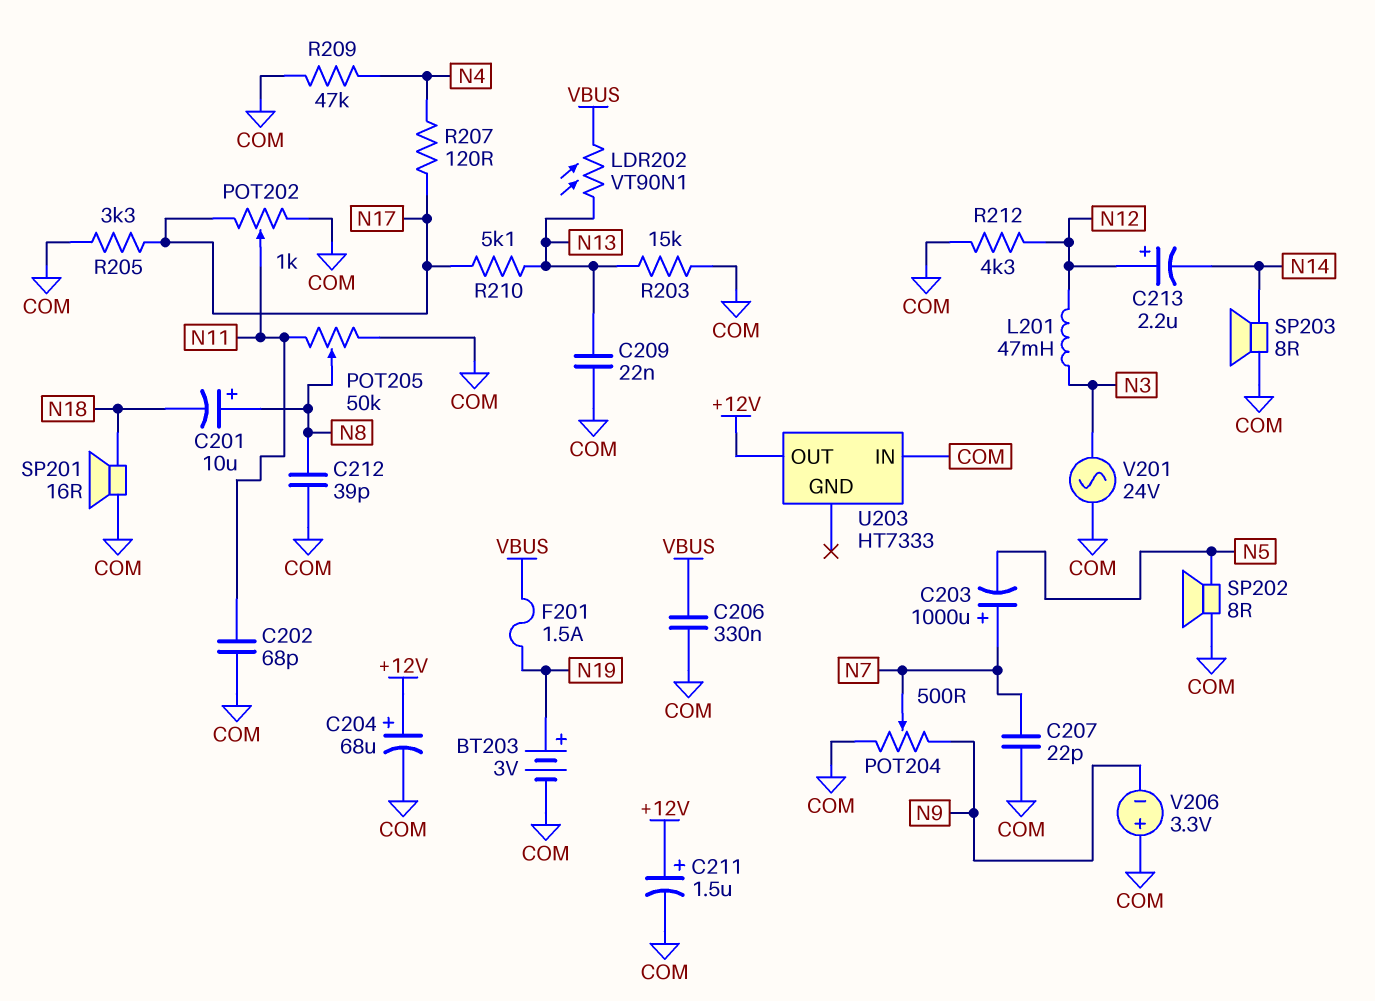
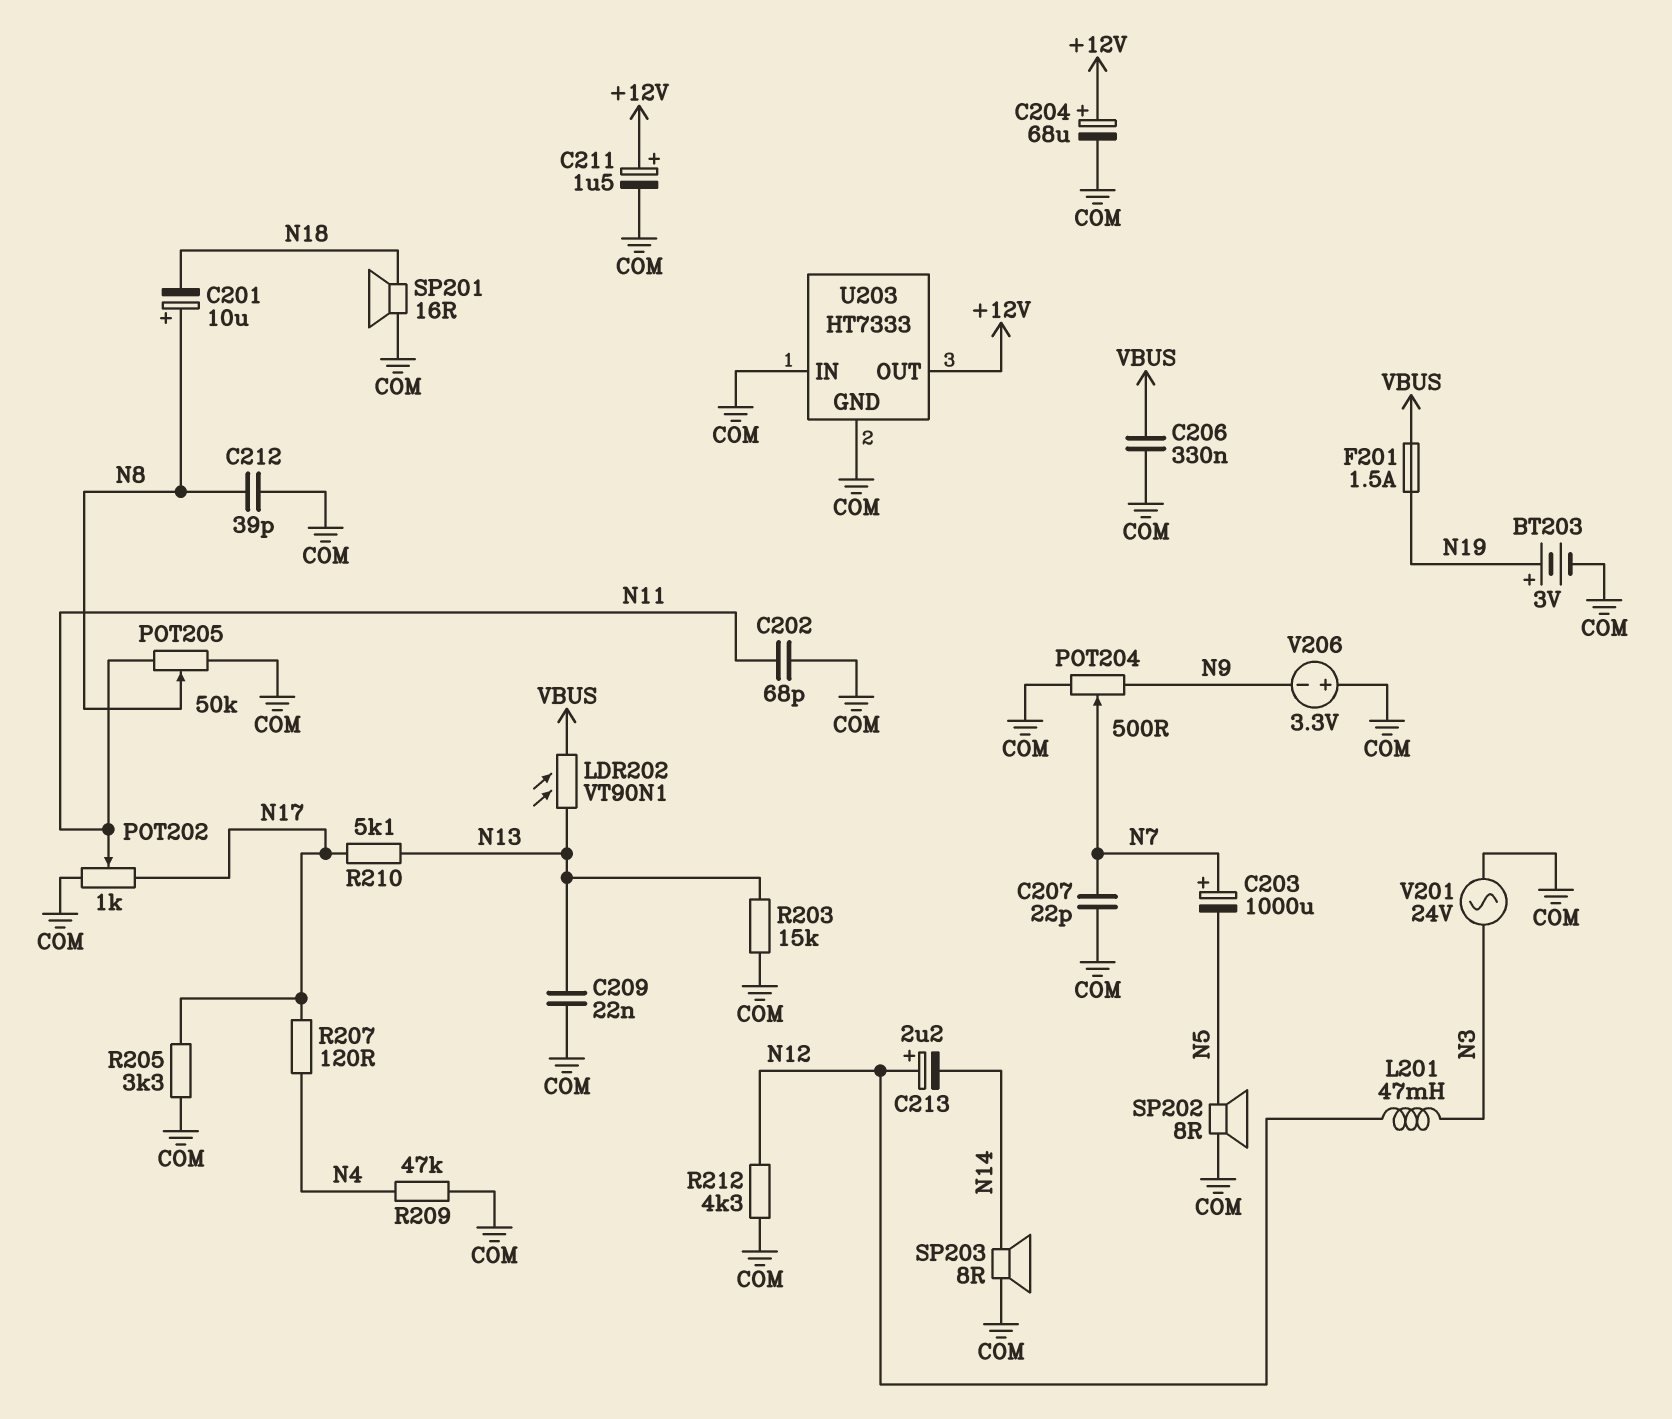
U203 pin GND: none -> COM

